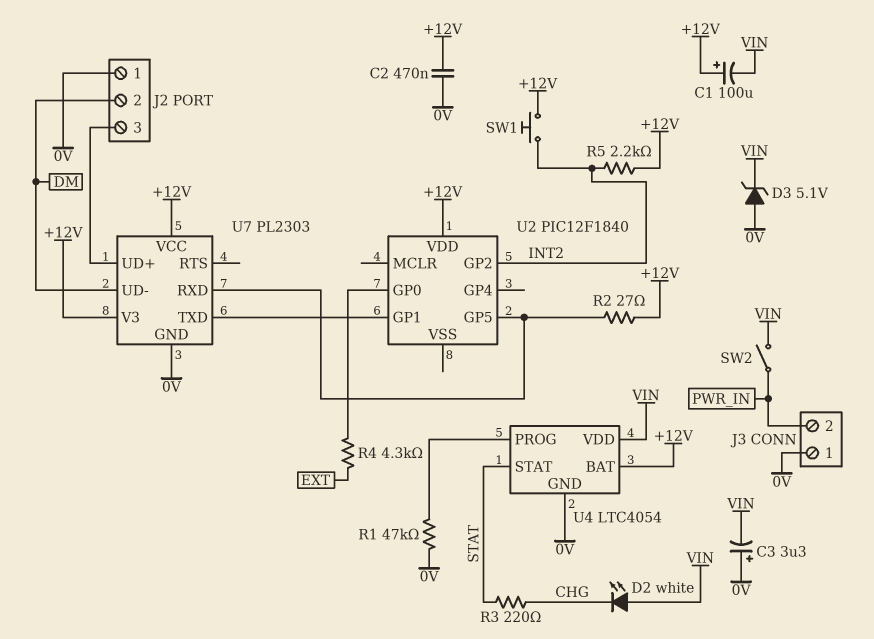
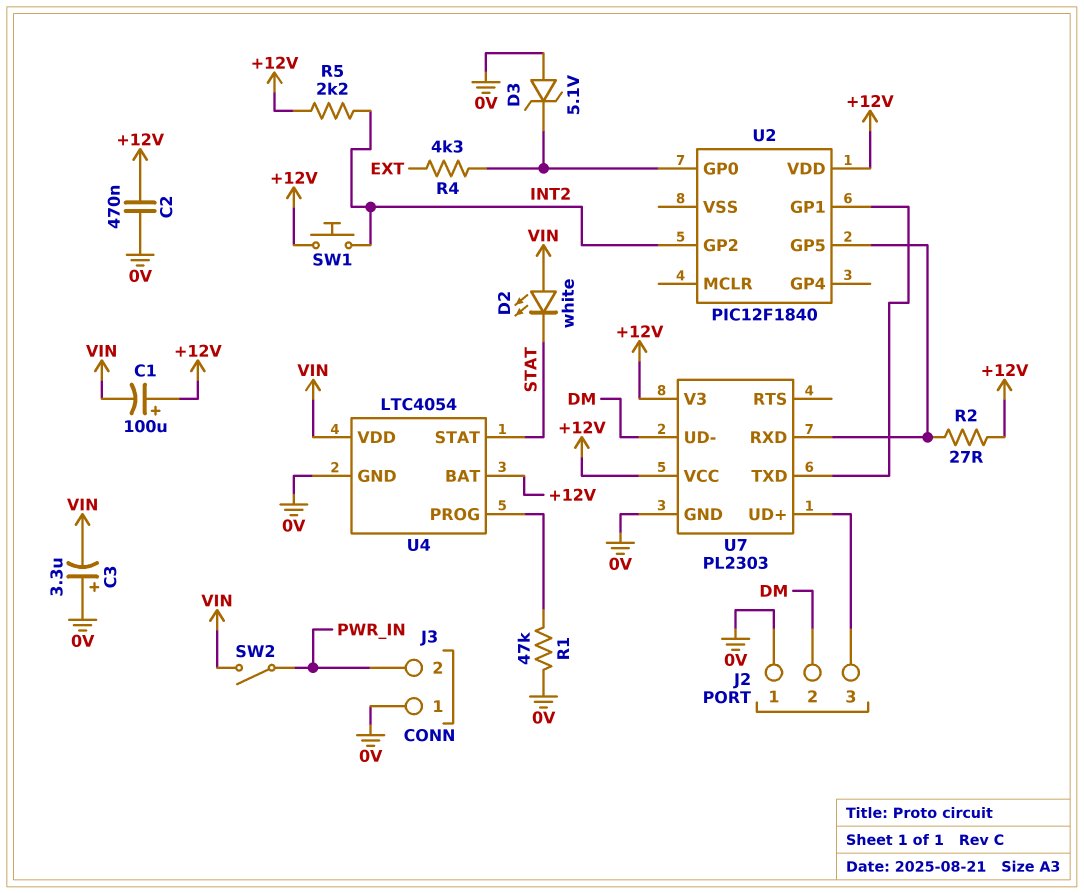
D2: LED white (A VIN, K CHG) -> LED white (A VIN, K STAT)
D3: zener 5.1V (A 0V, K VIN) -> zener 5.1V (A 0V, K U2/GP0)
R3: 220 (CHG, STAT) -> none

